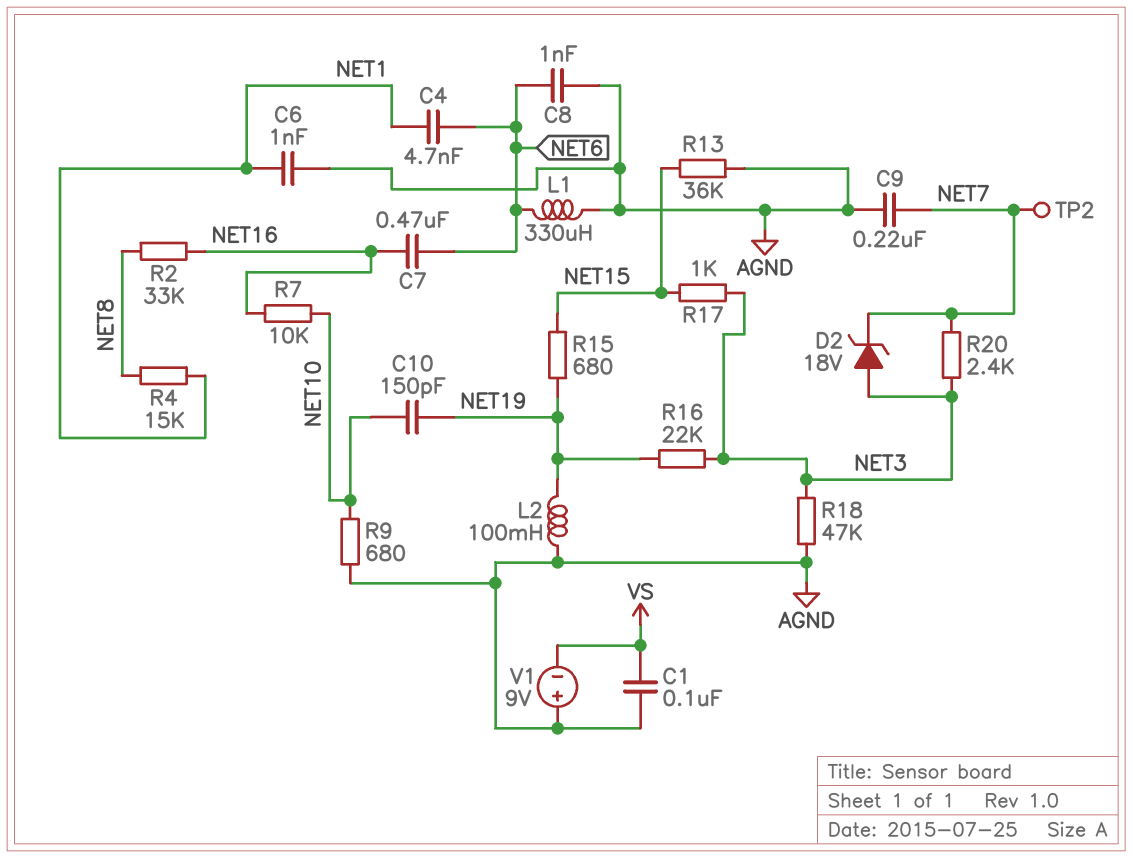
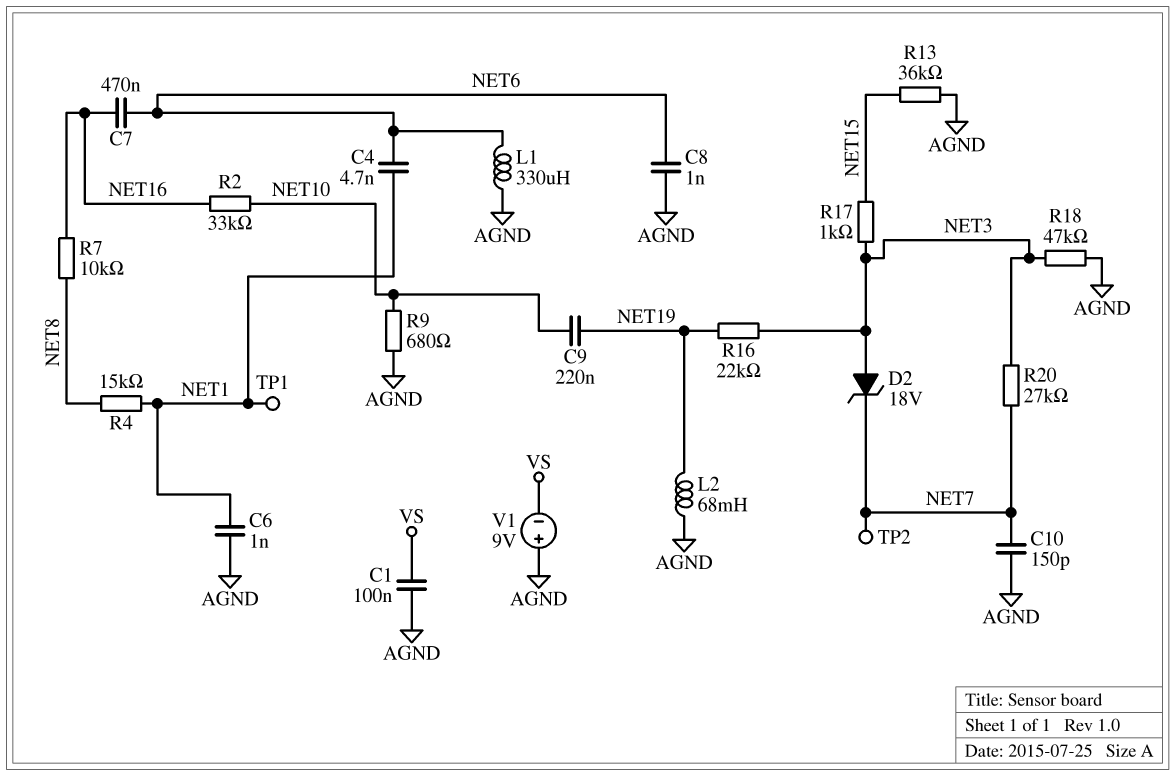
C9: 220nF (AGND, NET7) -> 220nF (NET10, NET19)
C10: 150pF (NET10, NET19) -> 150pF (AGND, NET7)
L2: 100mH (AGND, NET19) -> 68mH (AGND, NET19)
R2: 33k (NET8, NET16) -> 33k (NET10, NET16)
R7: 10k (NET10, NET16) -> 10k (NET8, NET16)
R15: 680 (NET15, NET19) -> none
R20: 2.4k (NET3, NET7) -> 27k (NET3, NET7)
TP1: none -> test point (NET1)

